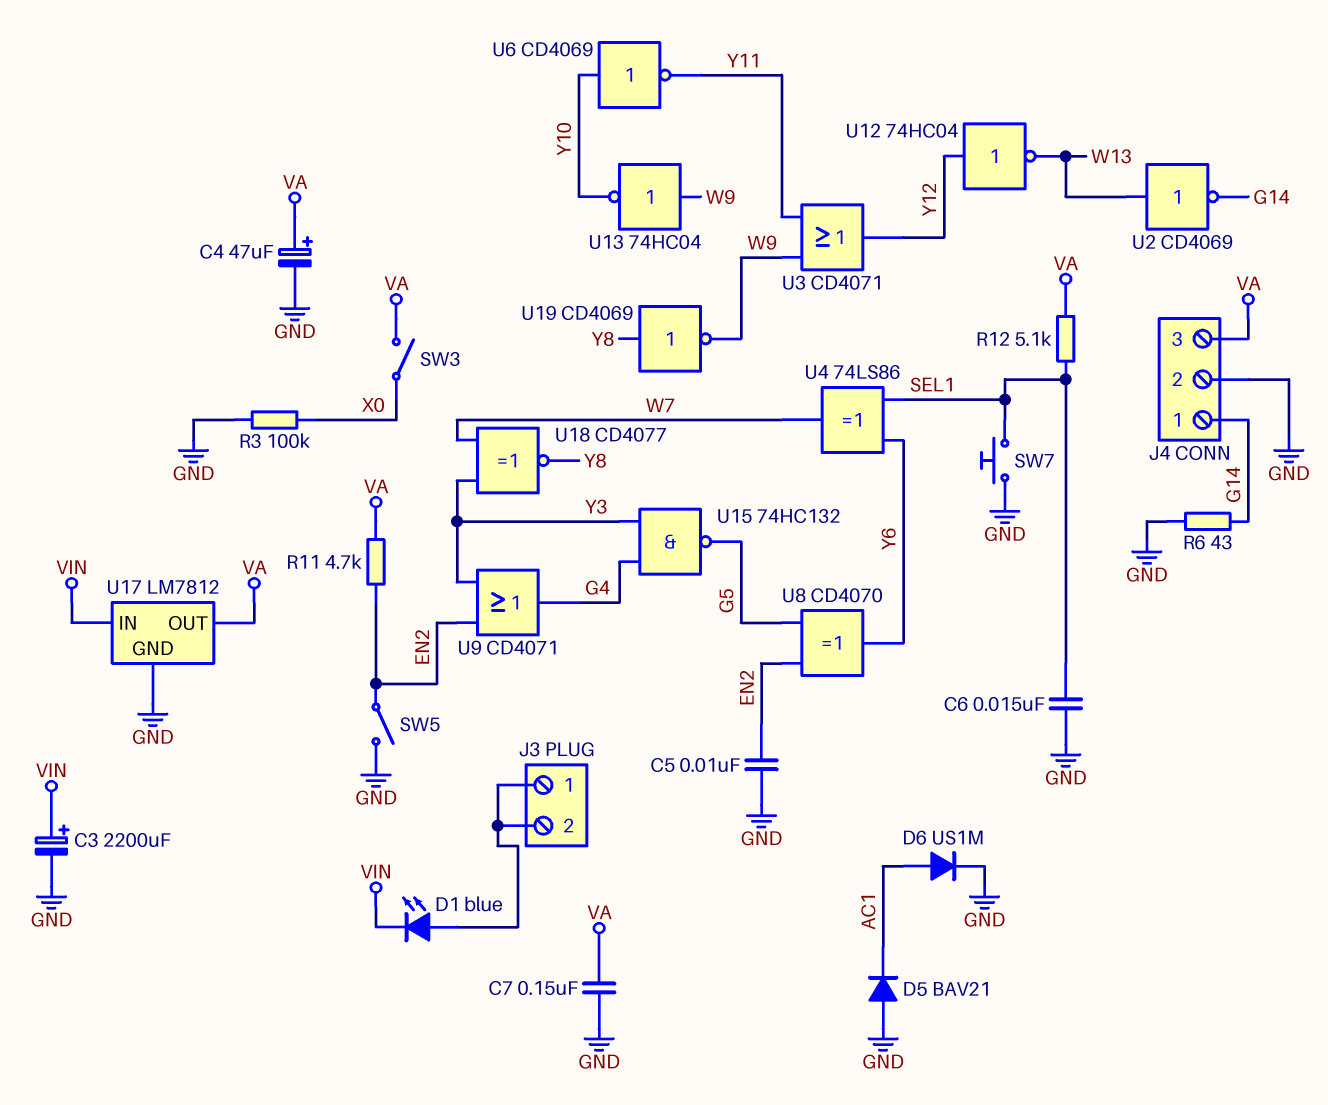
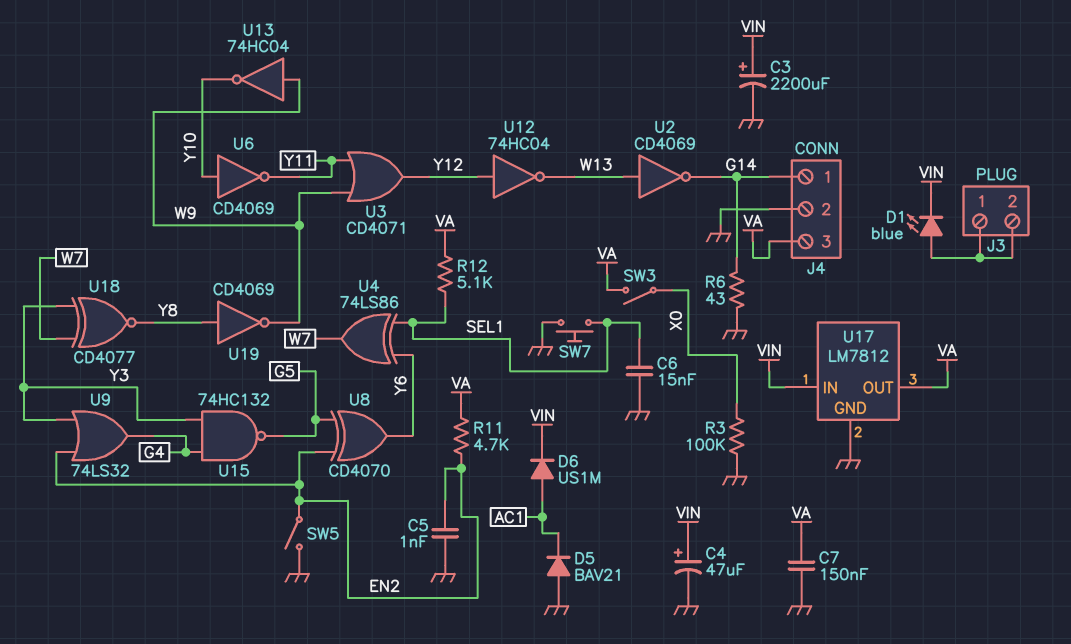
C4: 47uF (plus VA, minus GND) -> 47uF (plus VIN, minus GND)
C5: 10nF (EN2, GND) -> 1nF (EN2, GND)
D6: diode US1M (A AC1, K GND) -> diode US1M (A AC1, K VIN)
U9: OR CD4071 (in EN2, in Y3, out G4) -> OR 74LS32 (in EN2, in Y3, out G4)

